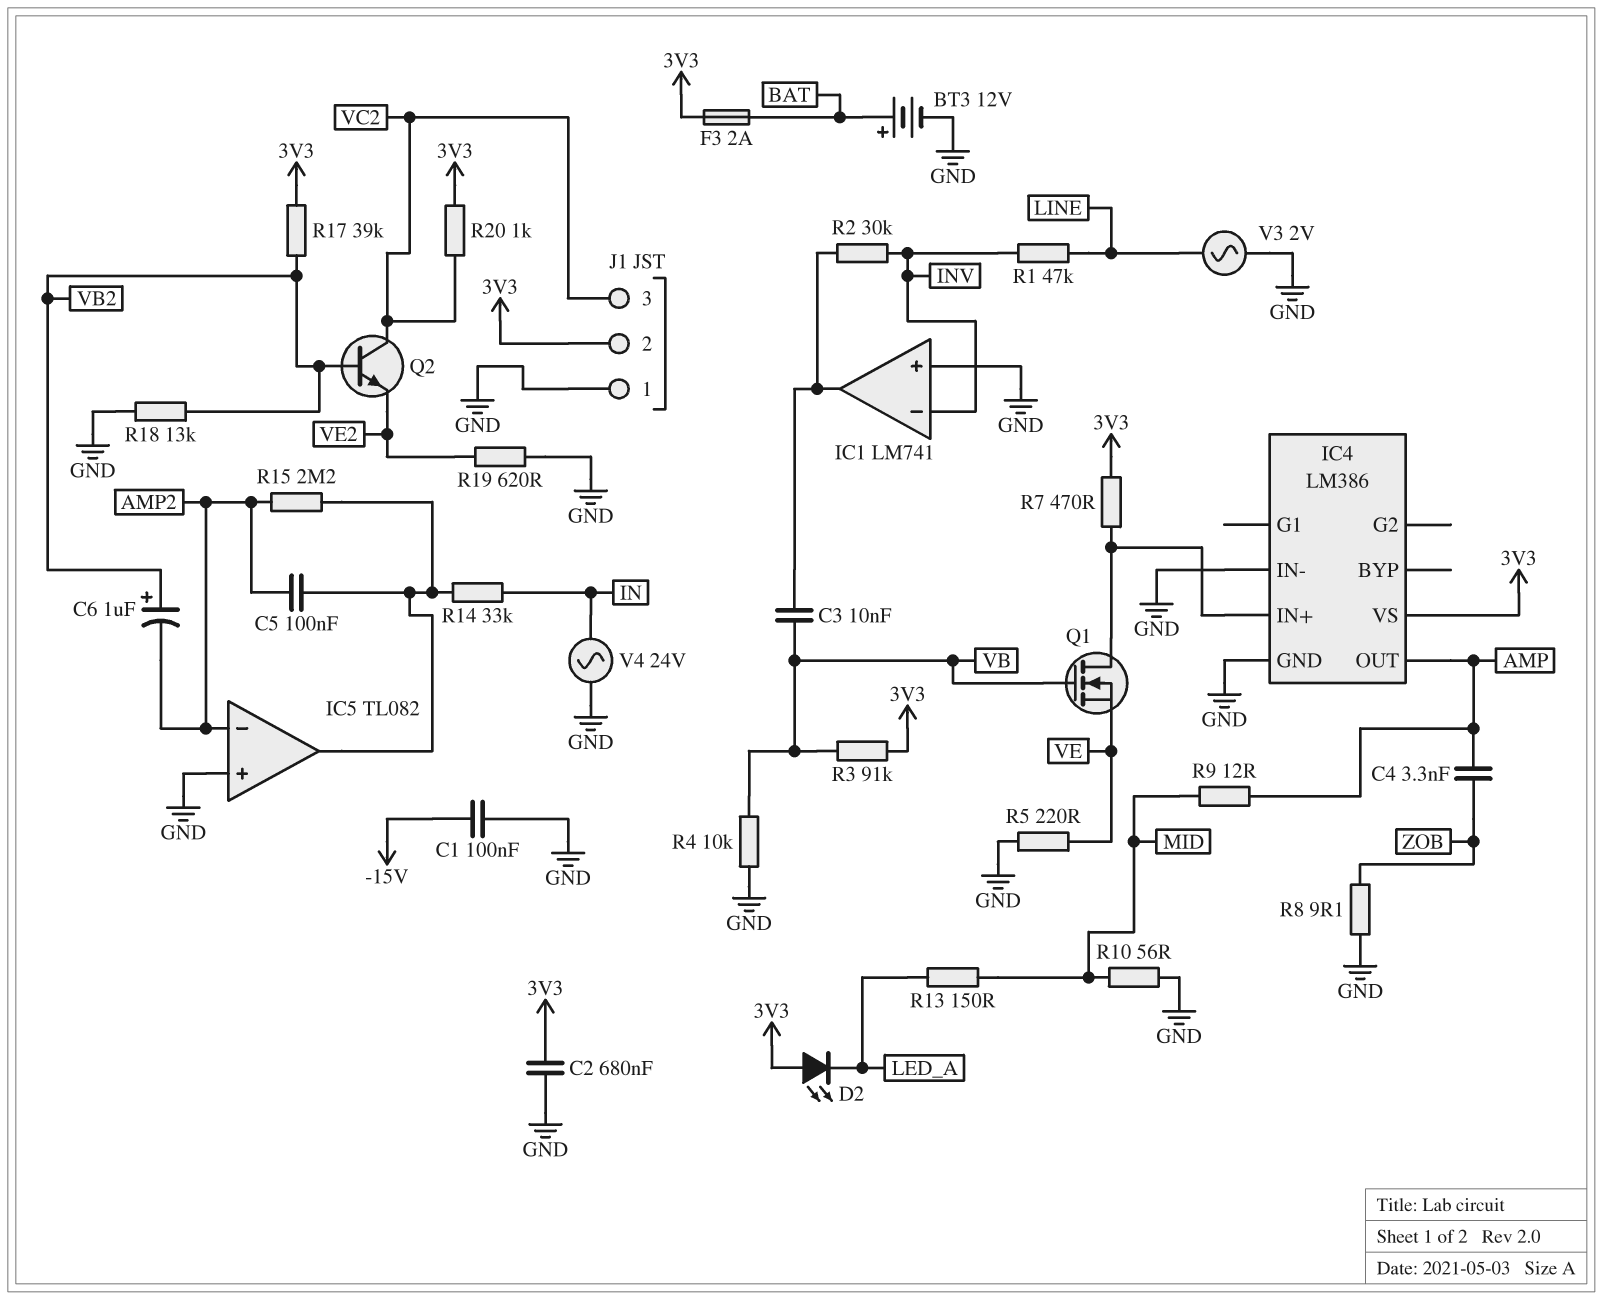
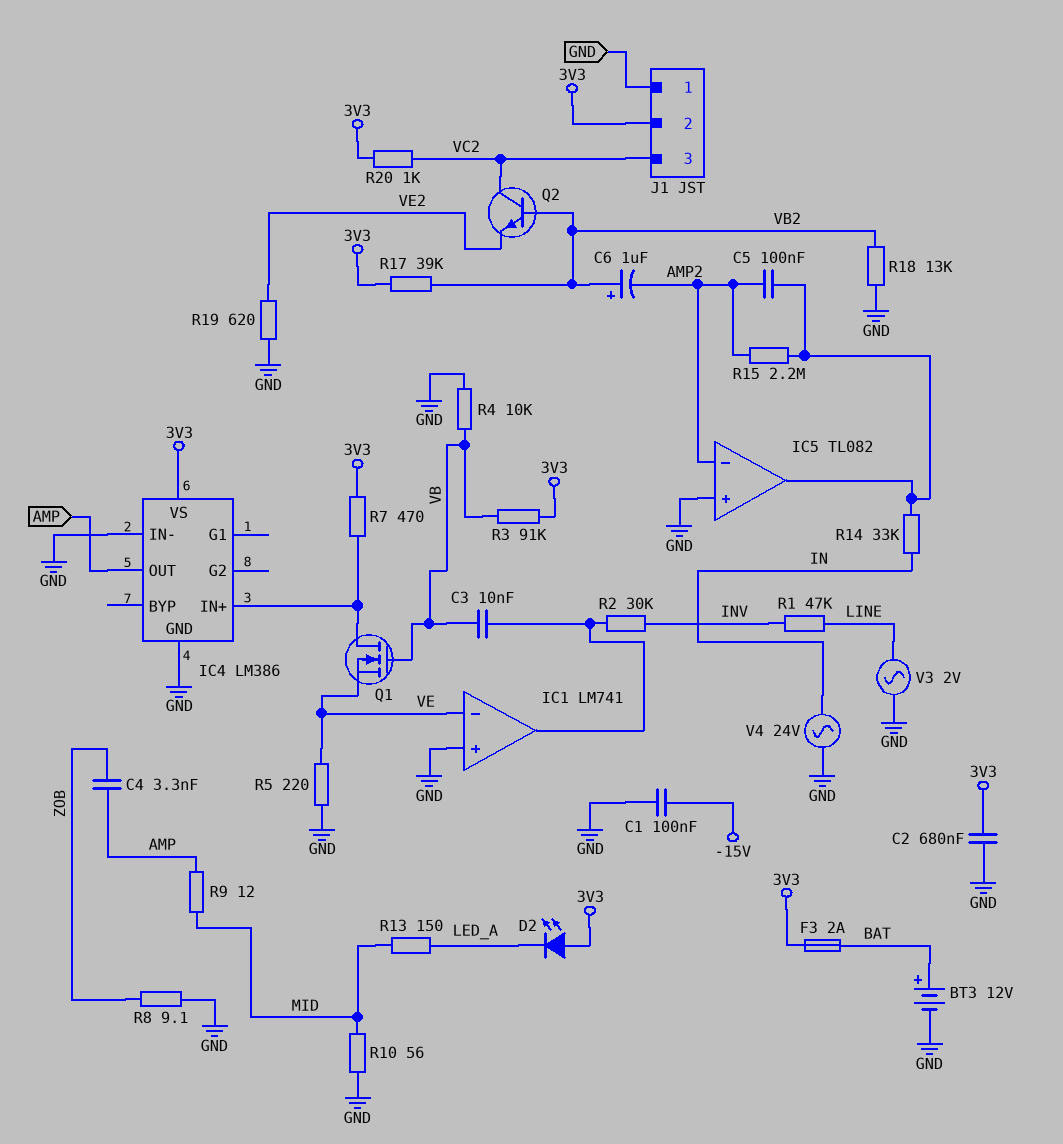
IC1 pin in-: INV -> VE

